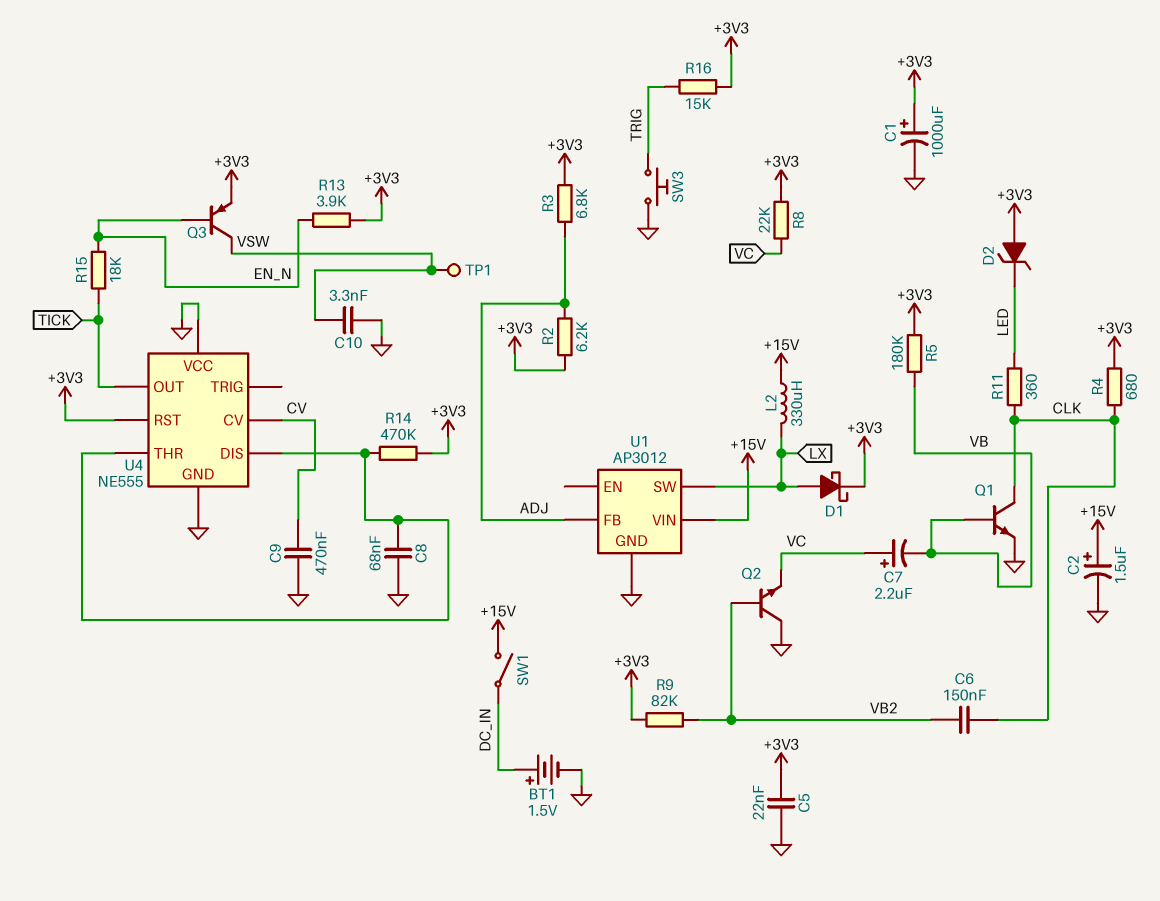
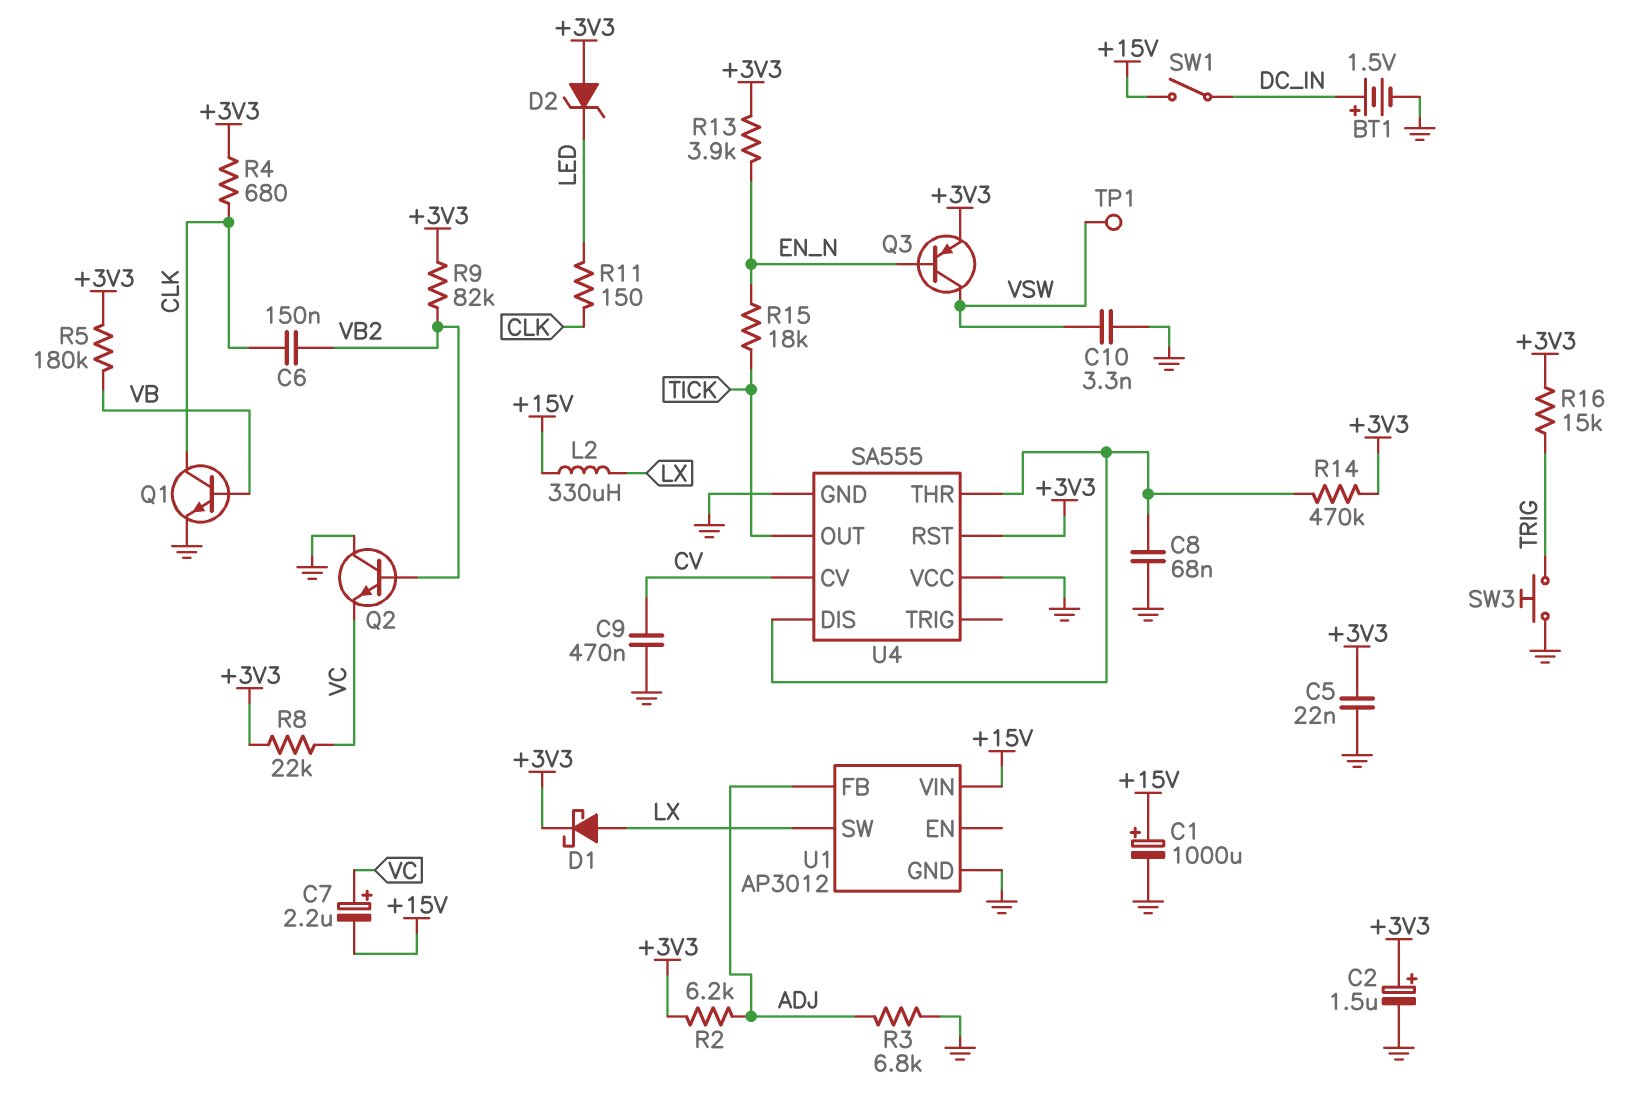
C1: 1000uF (plus +3V3, minus GND) -> 1000uF (plus +15V, minus GND)
C2: 1.5uF (plus +15V, minus GND) -> 1.5uF (plus +3V3, minus GND)
C7: 2.2uF (plus VC, minus VB) -> 2.2uF (plus VC, minus +15V)
R3: 6.8k (+3V3, ADJ) -> 6.8k (ADJ, GND)
R11: 360 (CLK, LED) -> 150 (CLK, LED)
U4: NE555 -> SA555

